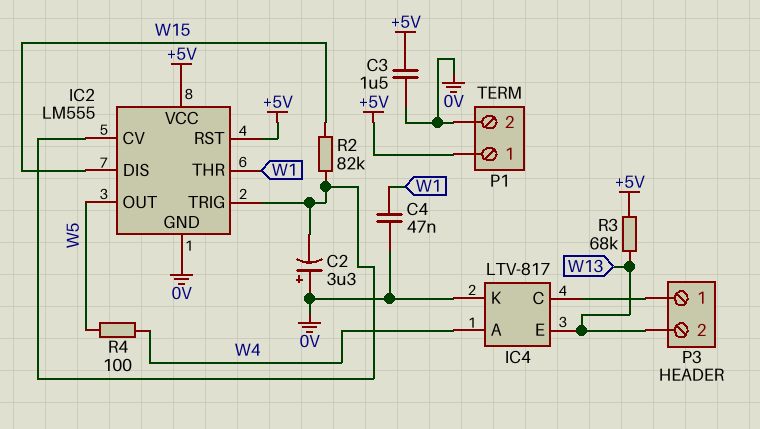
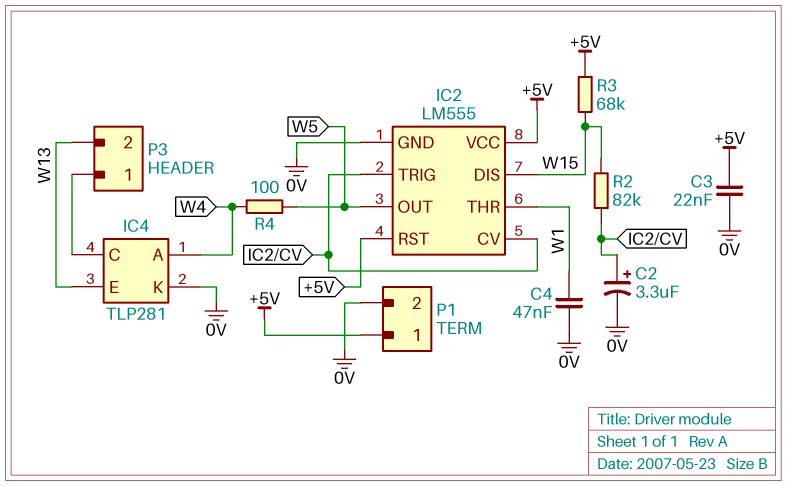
C2: 3.3uF (plus 0V, minus IC2/CV) -> 3.3uF (plus IC2/CV, minus 0V)
C3: 1.5uF (+5V, 0V) -> 22nF (+5V, 0V)
IC4: LTV-817 -> TLP281
R3: 68k (+5V, W13) -> 68k (+5V, W15)

